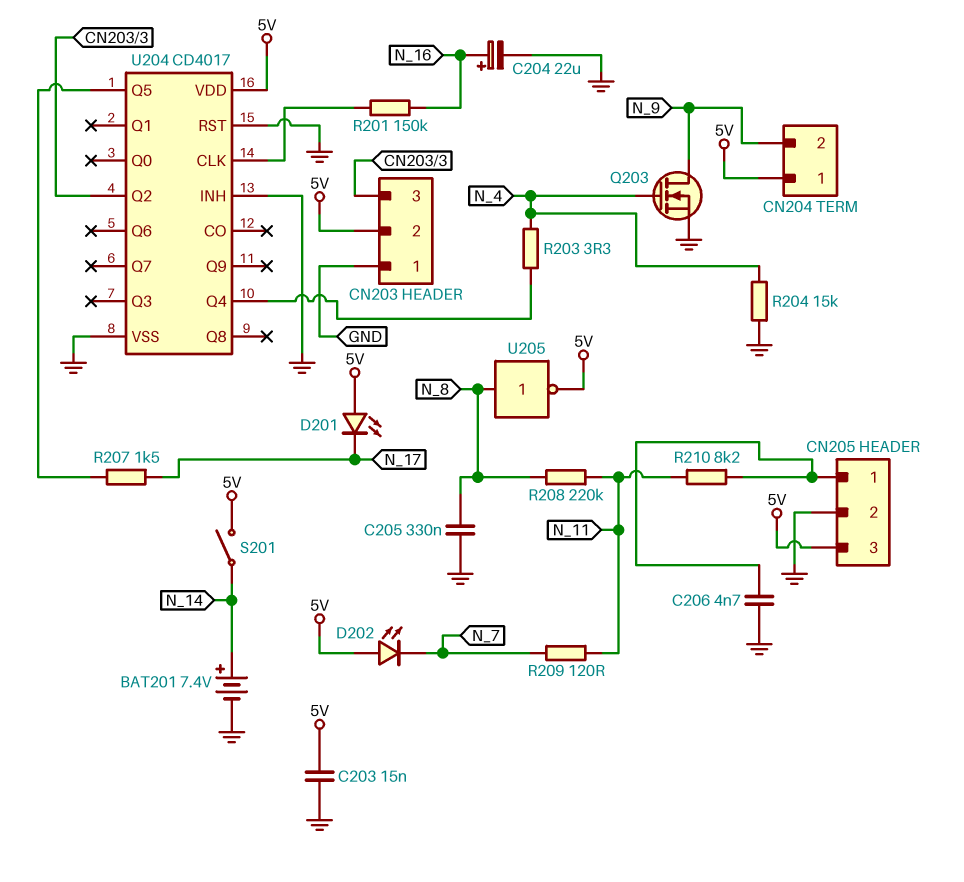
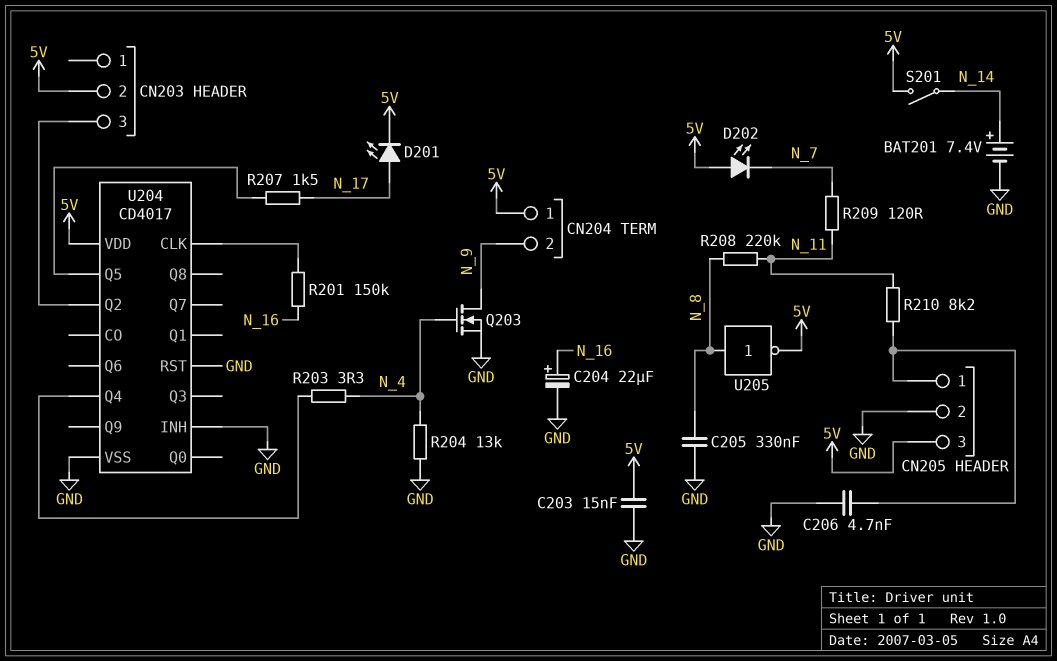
CN203 pin 1: GND -> none
D201: LED (A 5V, K N_17) -> LED (A N_17, K 5V)
R204: 15k (GND, N_4) -> 13k (GND, N_4)

